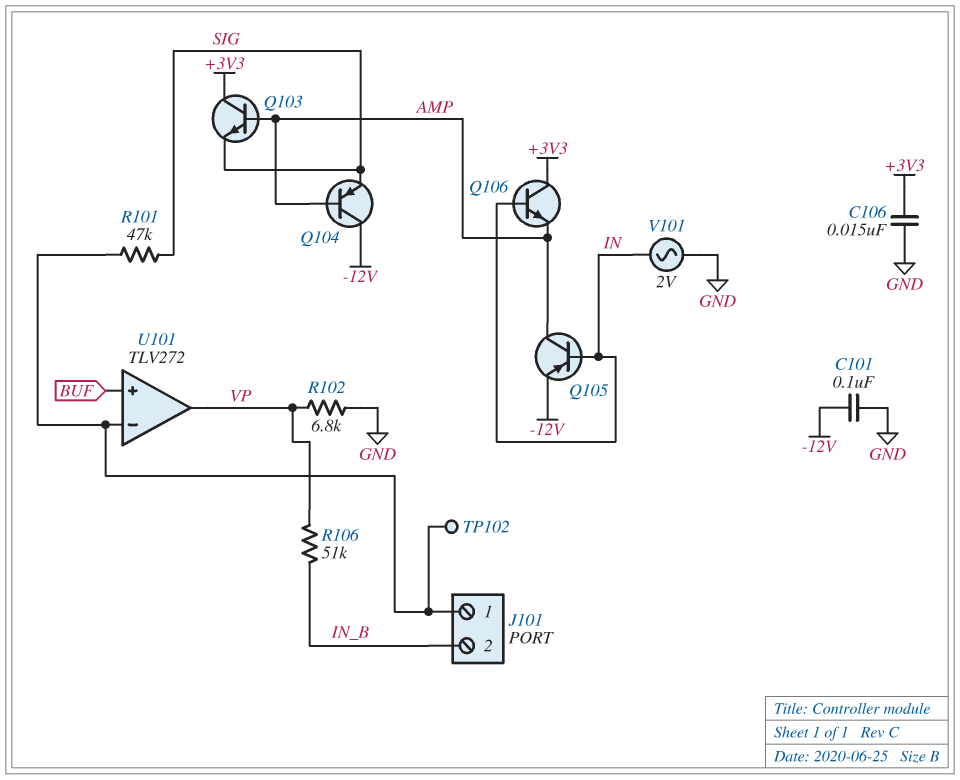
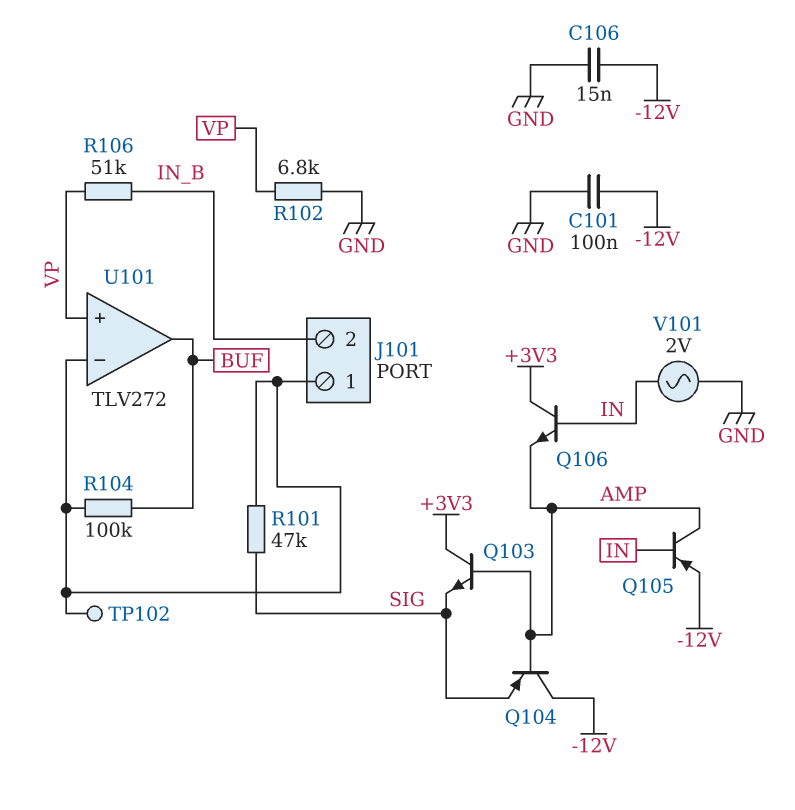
C106: 15nF (+3V3, GND) -> 15nF (-12V, GND)
R104: none -> 100k (BUF, J101/1)
U101 pin in+: BUF -> VP
U101 pin out: VP -> BUF

